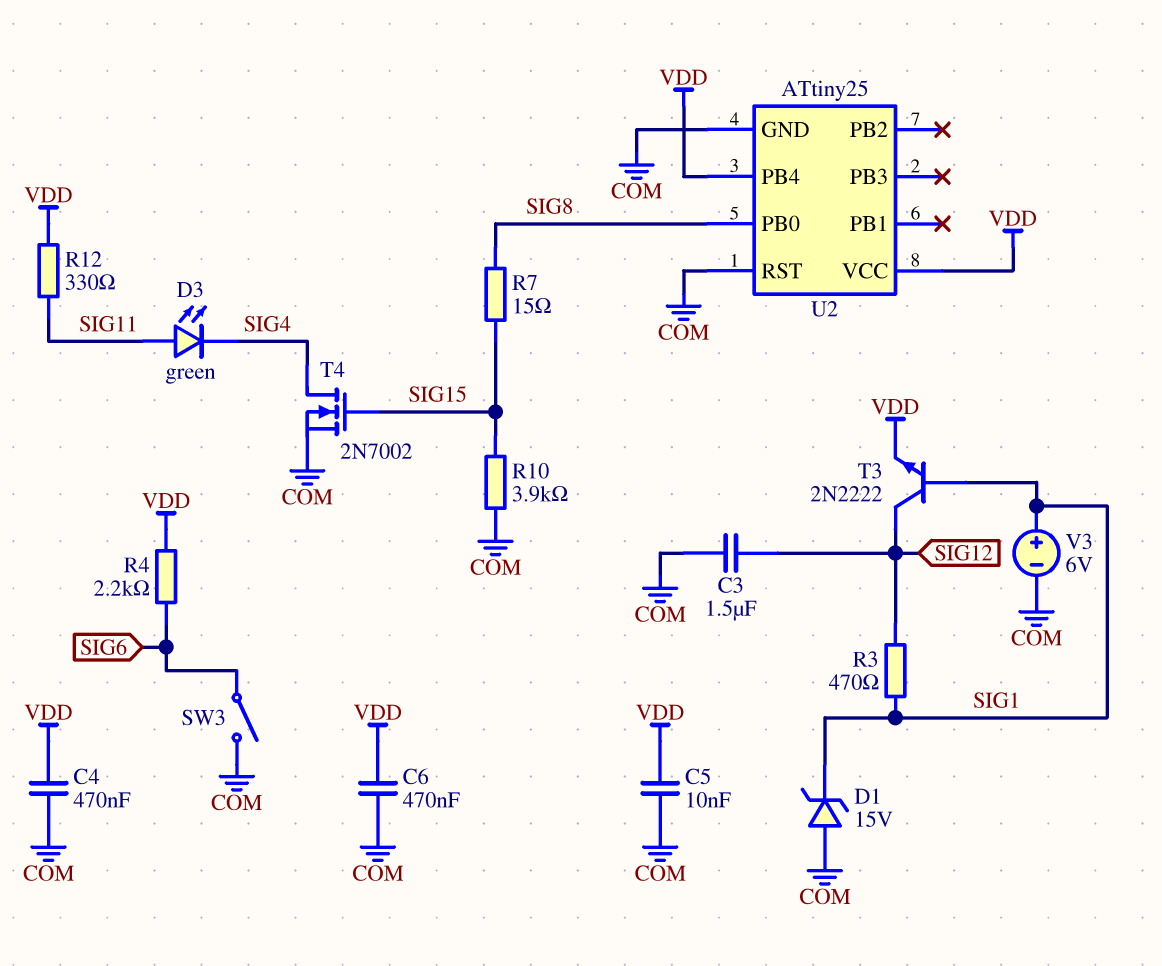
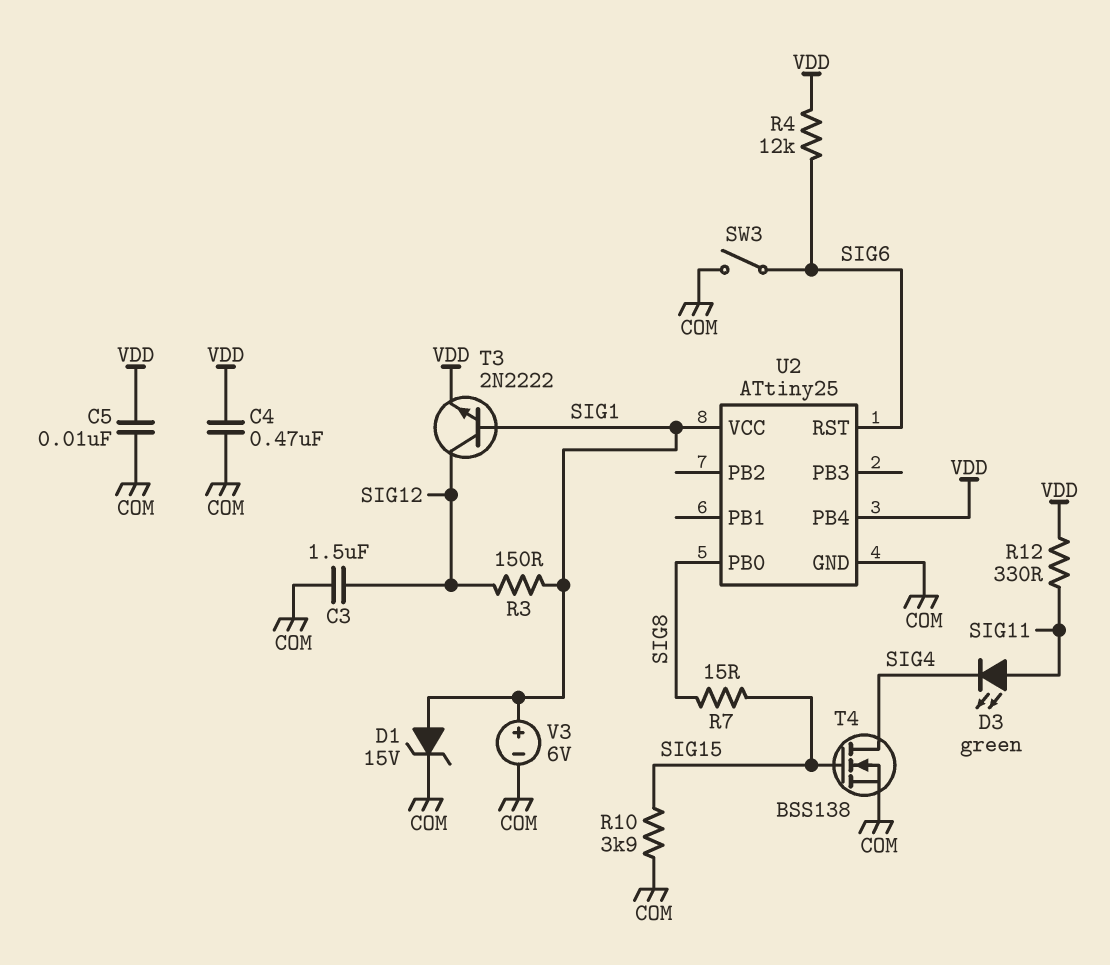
C6: 470nF (COM, VDD) -> none
D1: zener 15V (A COM, K SIG1) -> zener 15V (A SIG1, K COM)
R3: 470 (SIG1, SIG12) -> 150 (SIG1, SIG12)
R4: 2.2k (SIG6, VDD) -> 12k (SIG6, VDD)
T4: NMOS 2N7002 (G SIG15, D SIG4, S COM) -> NMOS BSS138 (G SIG15, D SIG4, S COM)
U2 pin RST: COM -> SIG6
U2 pin VCC: VDD -> SIG1

